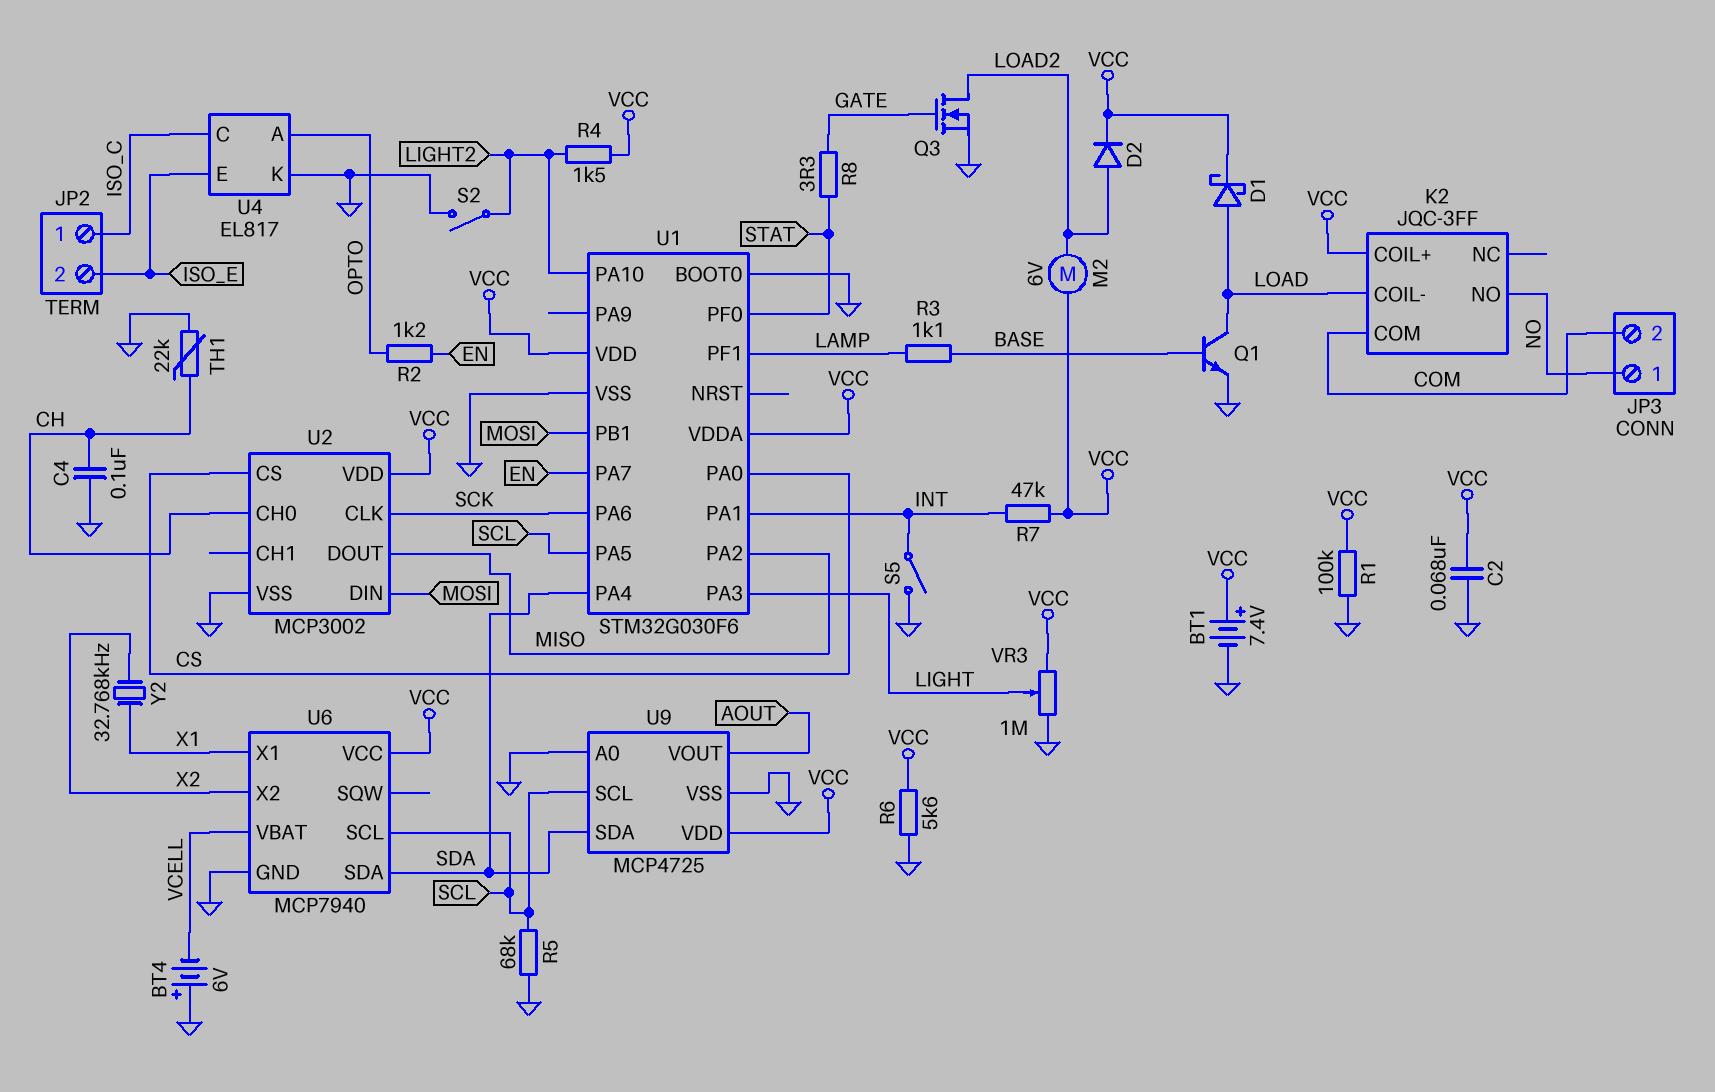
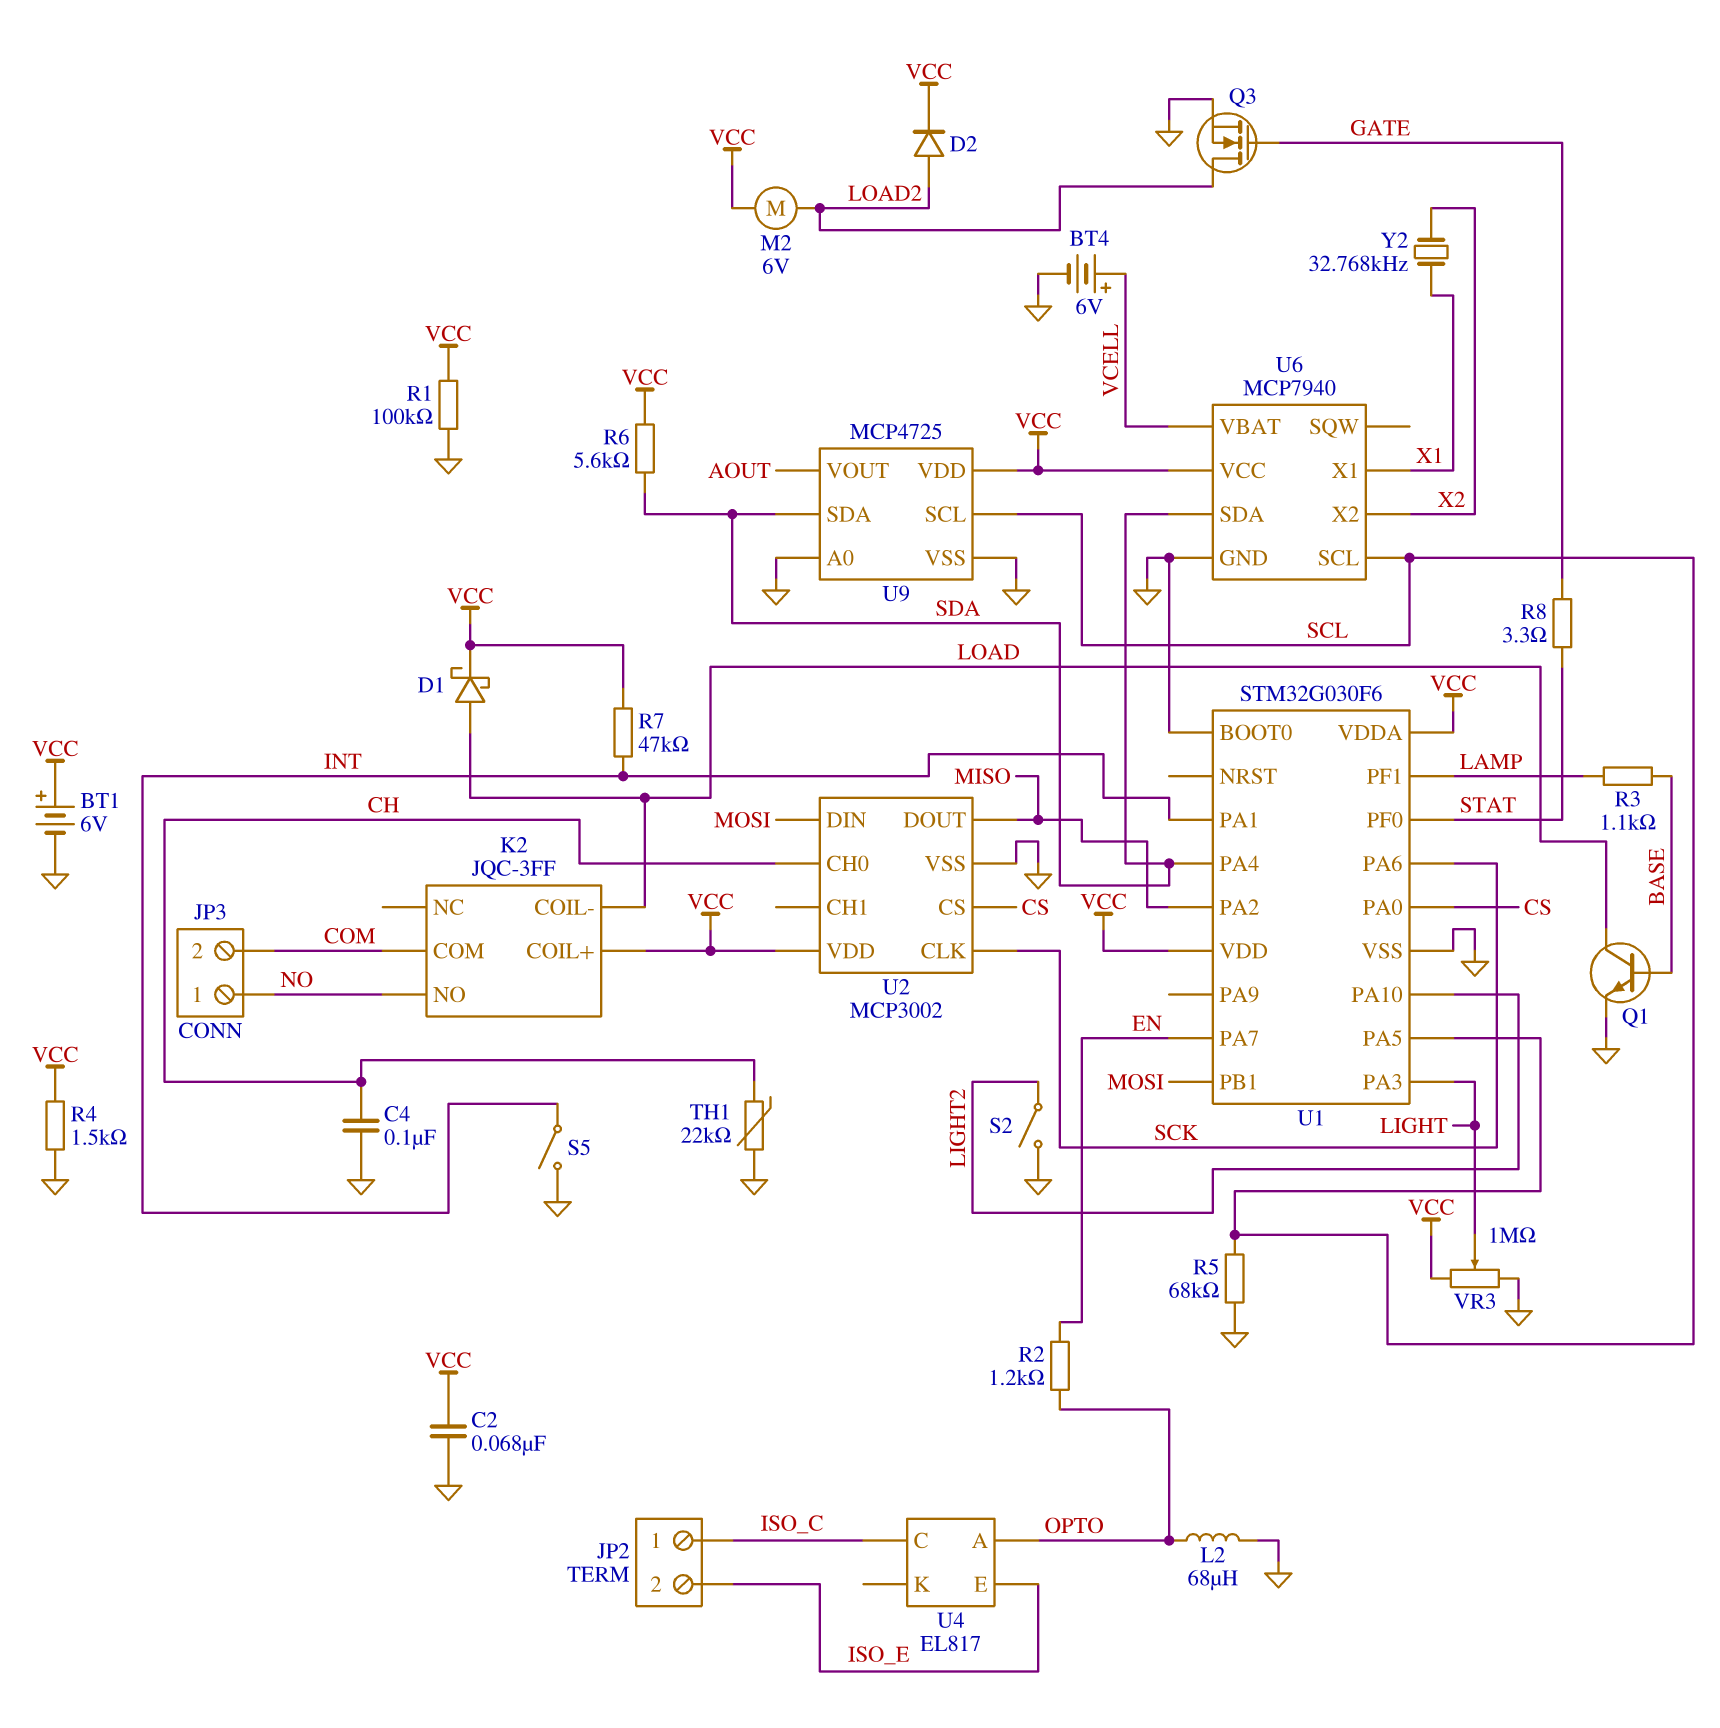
BT1: 7.4V (plus VCC, minus GND) -> 6V (plus VCC, minus GND)
BT4: 6V (plus GND, minus VCELL) -> 6V (plus VCELL, minus GND)
L2: none -> 68uH (GND, OPTO)
R4: 1.5k (LIGHT2, VCC) -> 1.5k (GND, VCC)
R6: 5.6k (GND, VCC) -> 5.6k (SDA, VCC)
U4 pin K: GND -> none

